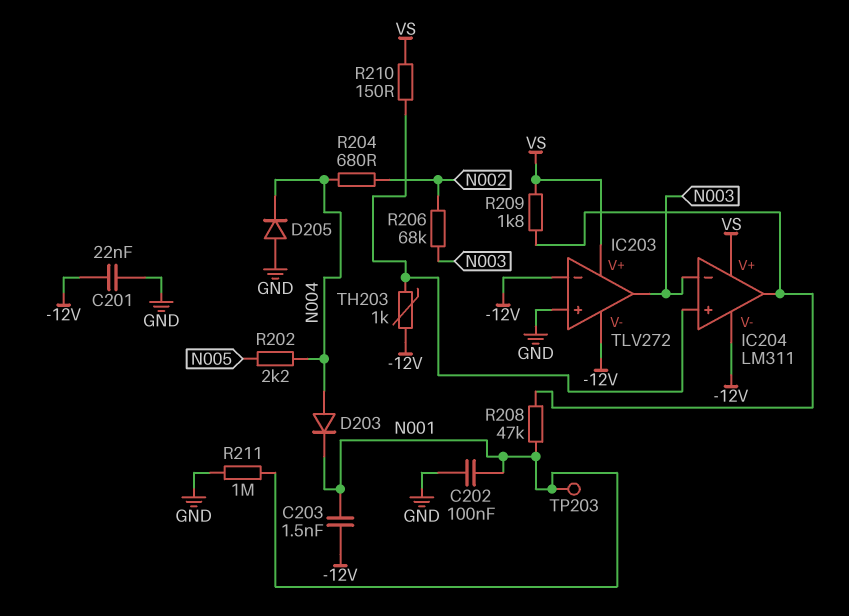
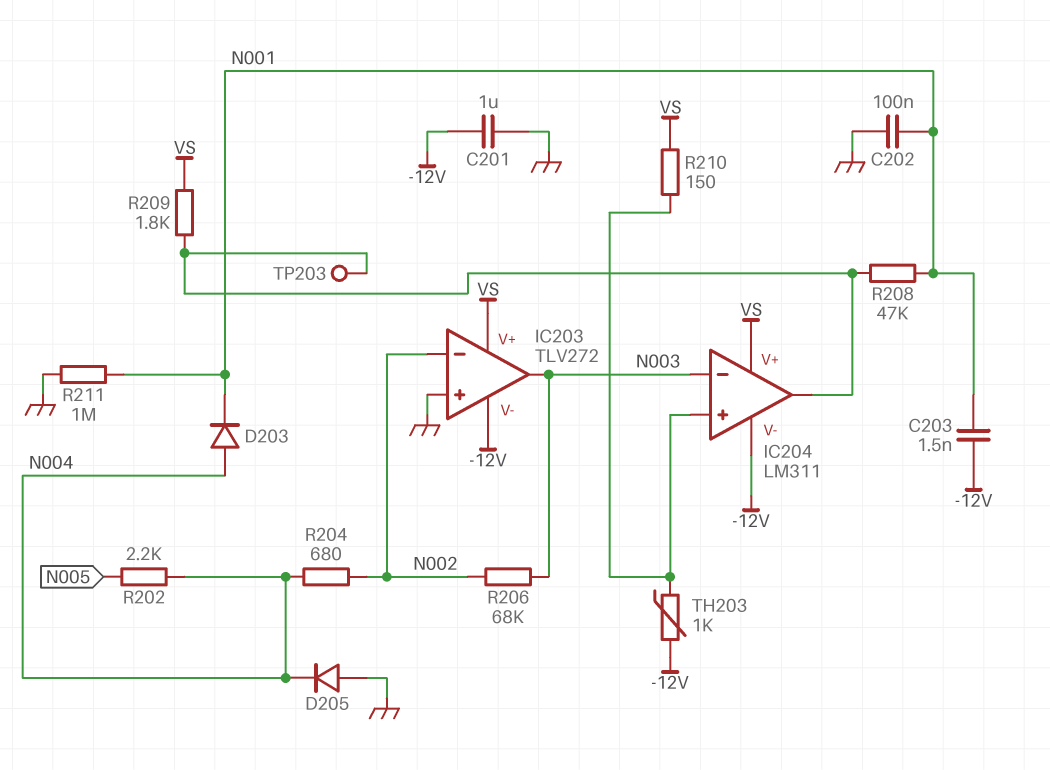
C201: 22nF (-12V, GND) -> 1uF (-12V, GND)
IC203 pin in-: -12V -> N002
TP203: test point (N001) -> test point (IC204/out)

